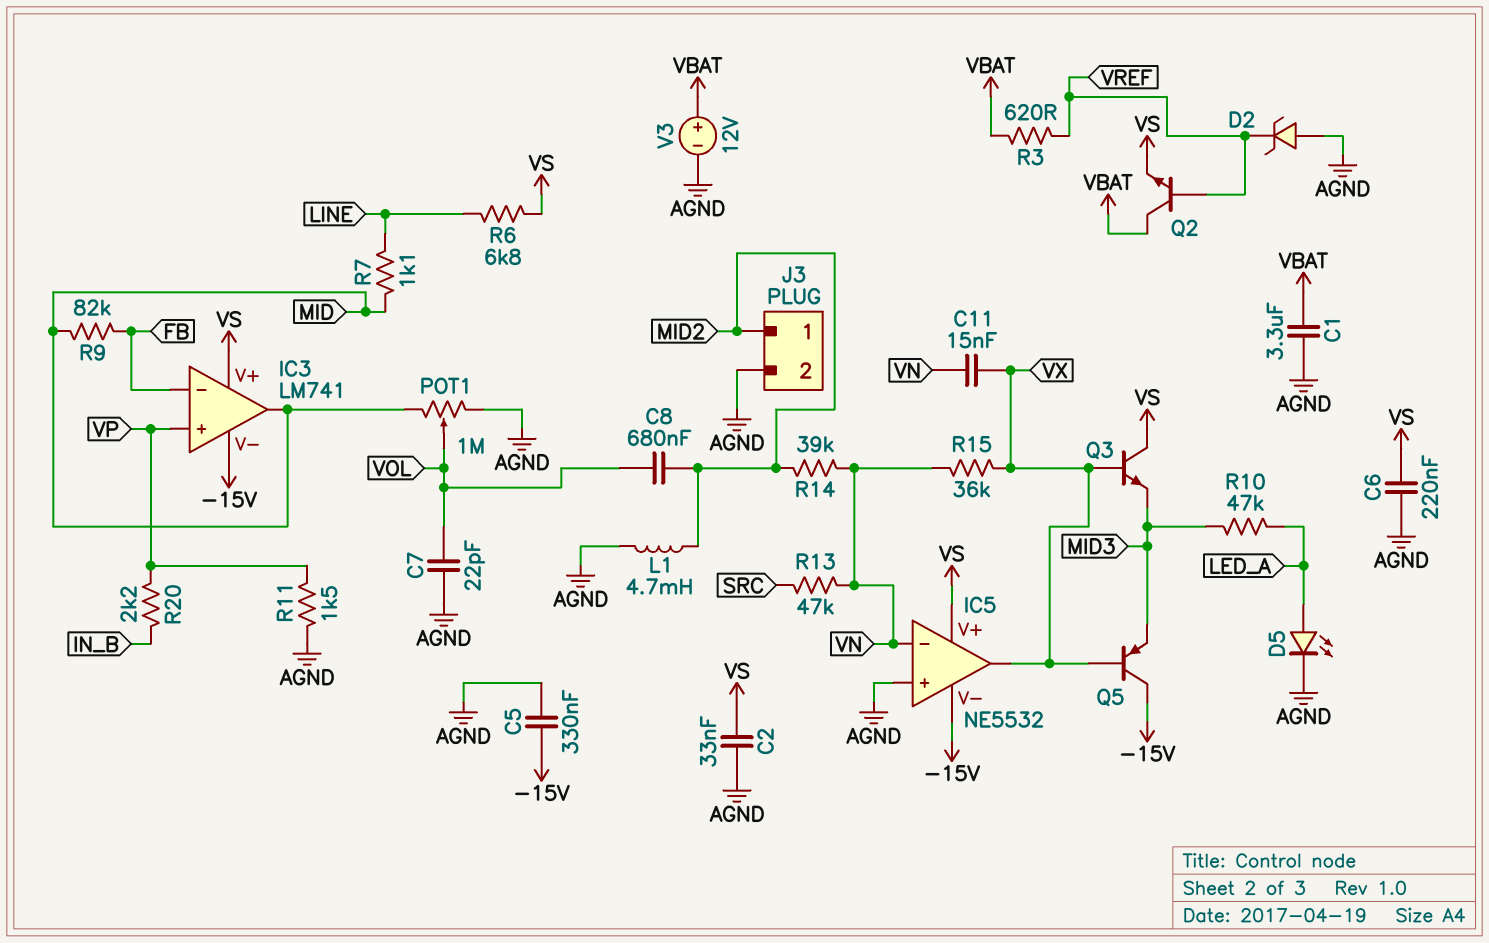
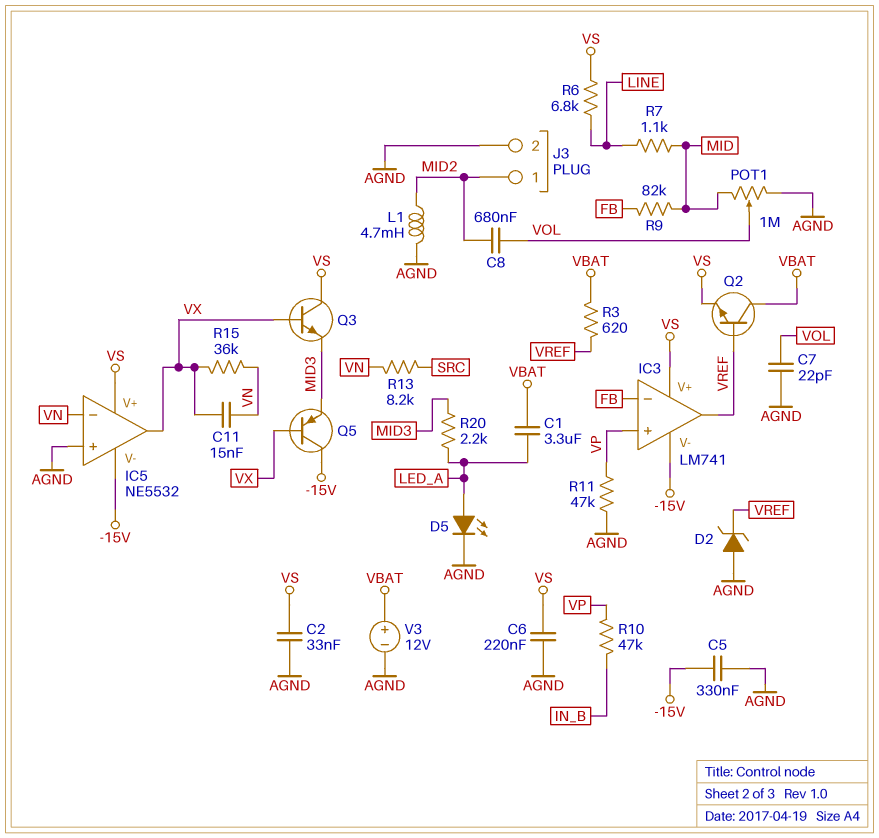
C1: 3.3uF (AGND, VBAT) -> 3.3uF (LED_A, VBAT)
IC3 pin out: MID -> VREF
R10: 47k (LED_A, MID3) -> 47k (IN_B, VP)
R11: 1.5k (AGND, VP) -> 47k (AGND, VP)
R13: 47k (SRC, VN) -> 8.2k (SRC, VN)
R14: 39k (MID2, VN) -> none
R20: 2.2k (IN_B, VP) -> 2.2k (LED_A, MID3)

